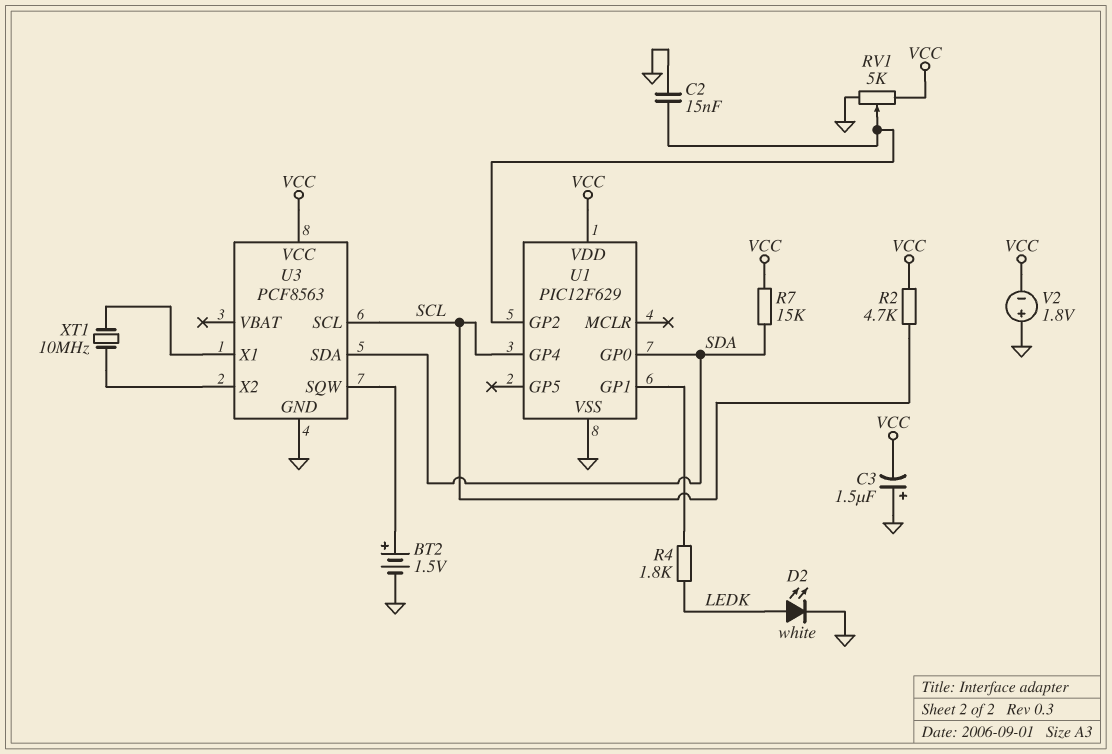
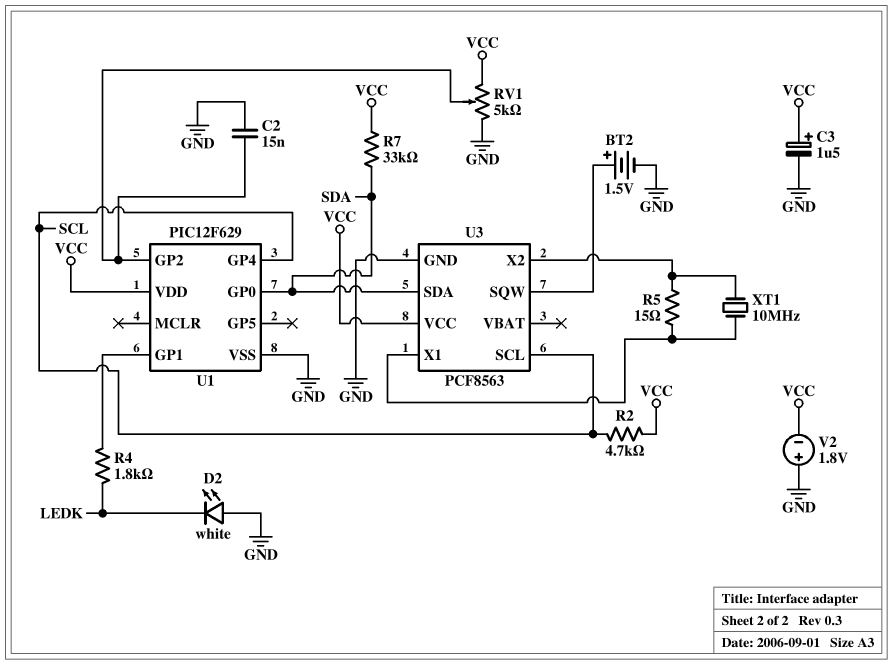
C3: 1.5uF (plus GND, minus VCC) -> 1.5uF (plus VCC, minus GND)
D2: LED white (A LEDK, K GND) -> LED white (A GND, K LEDK)
R5: none -> 15 (U3/X1, U3/X2)
R7: 15k (SDA, VCC) -> 33k (SDA, VCC)

